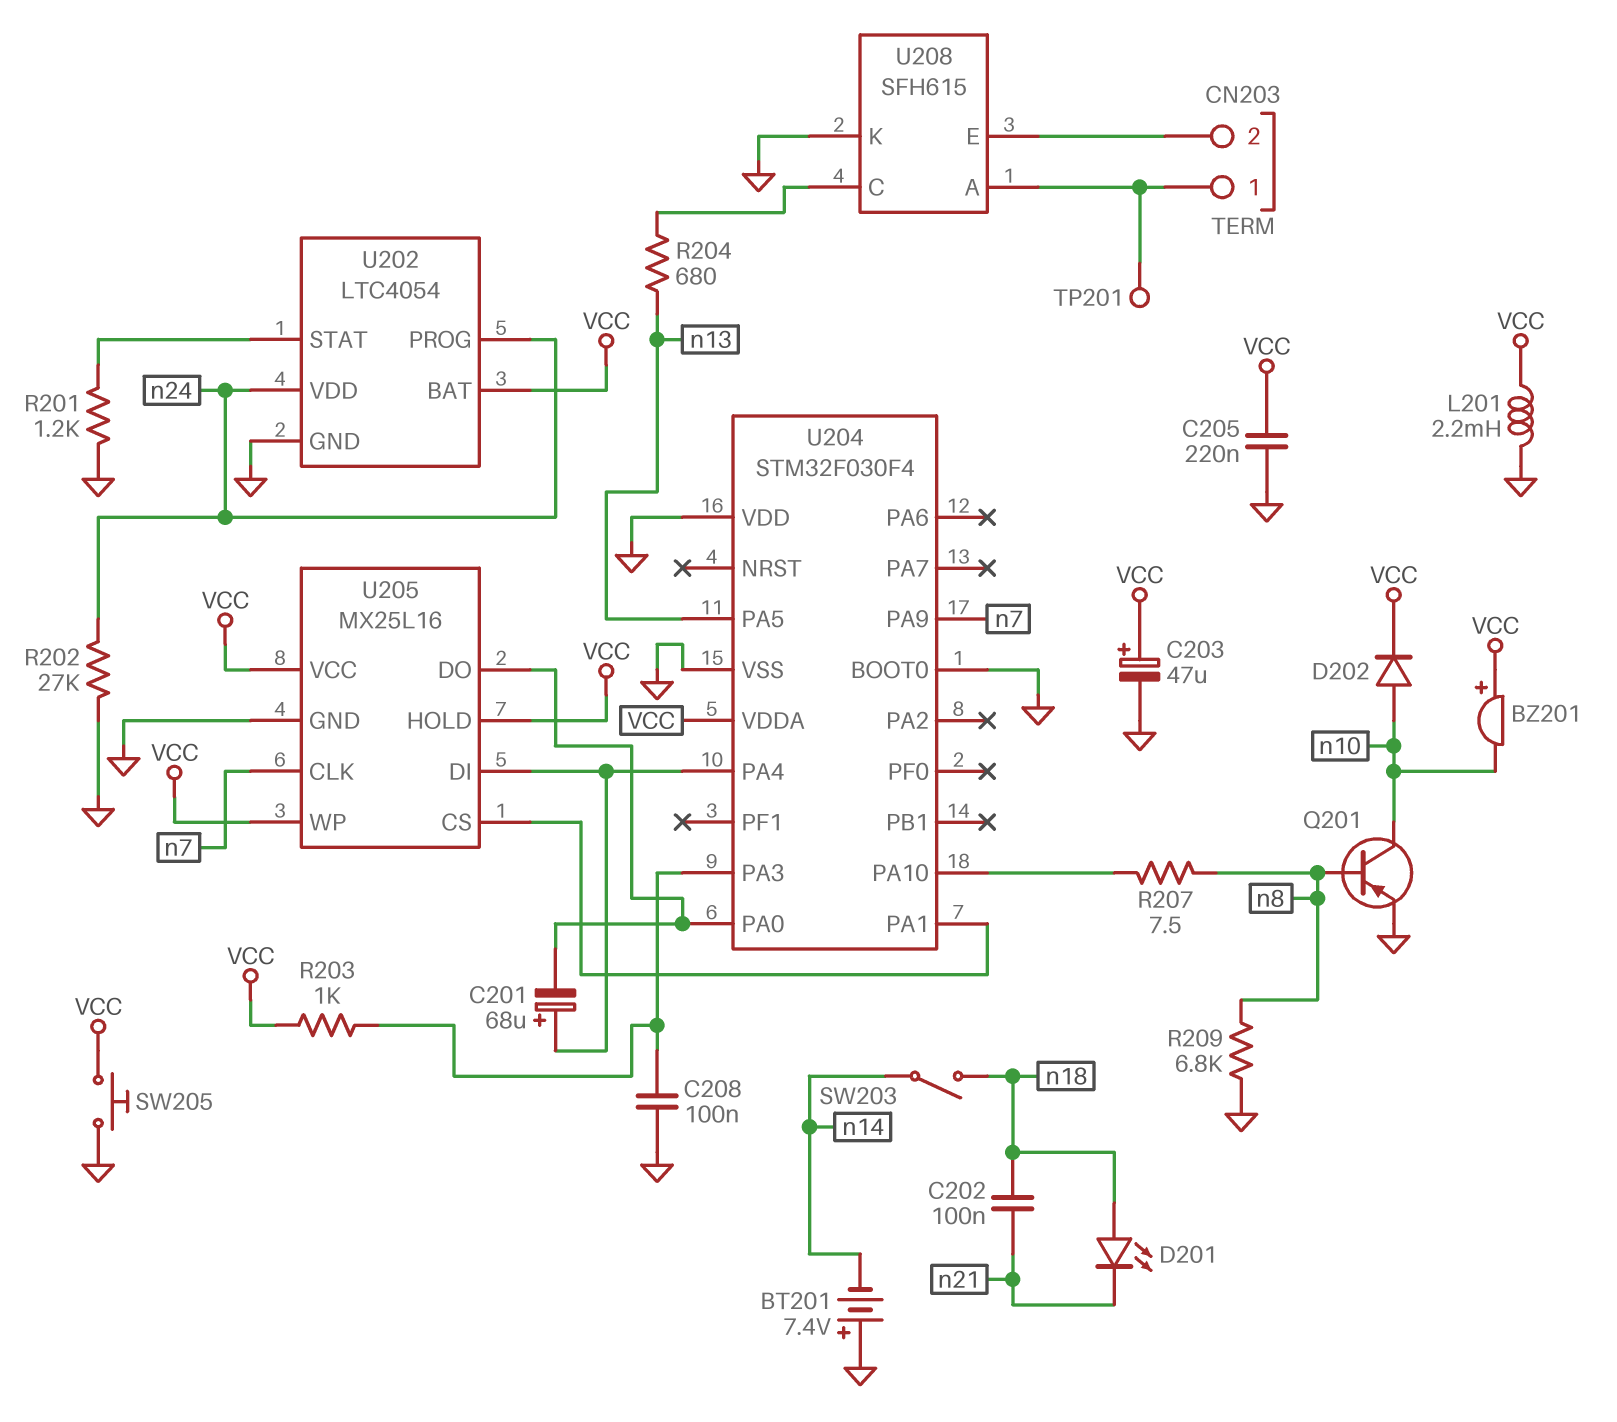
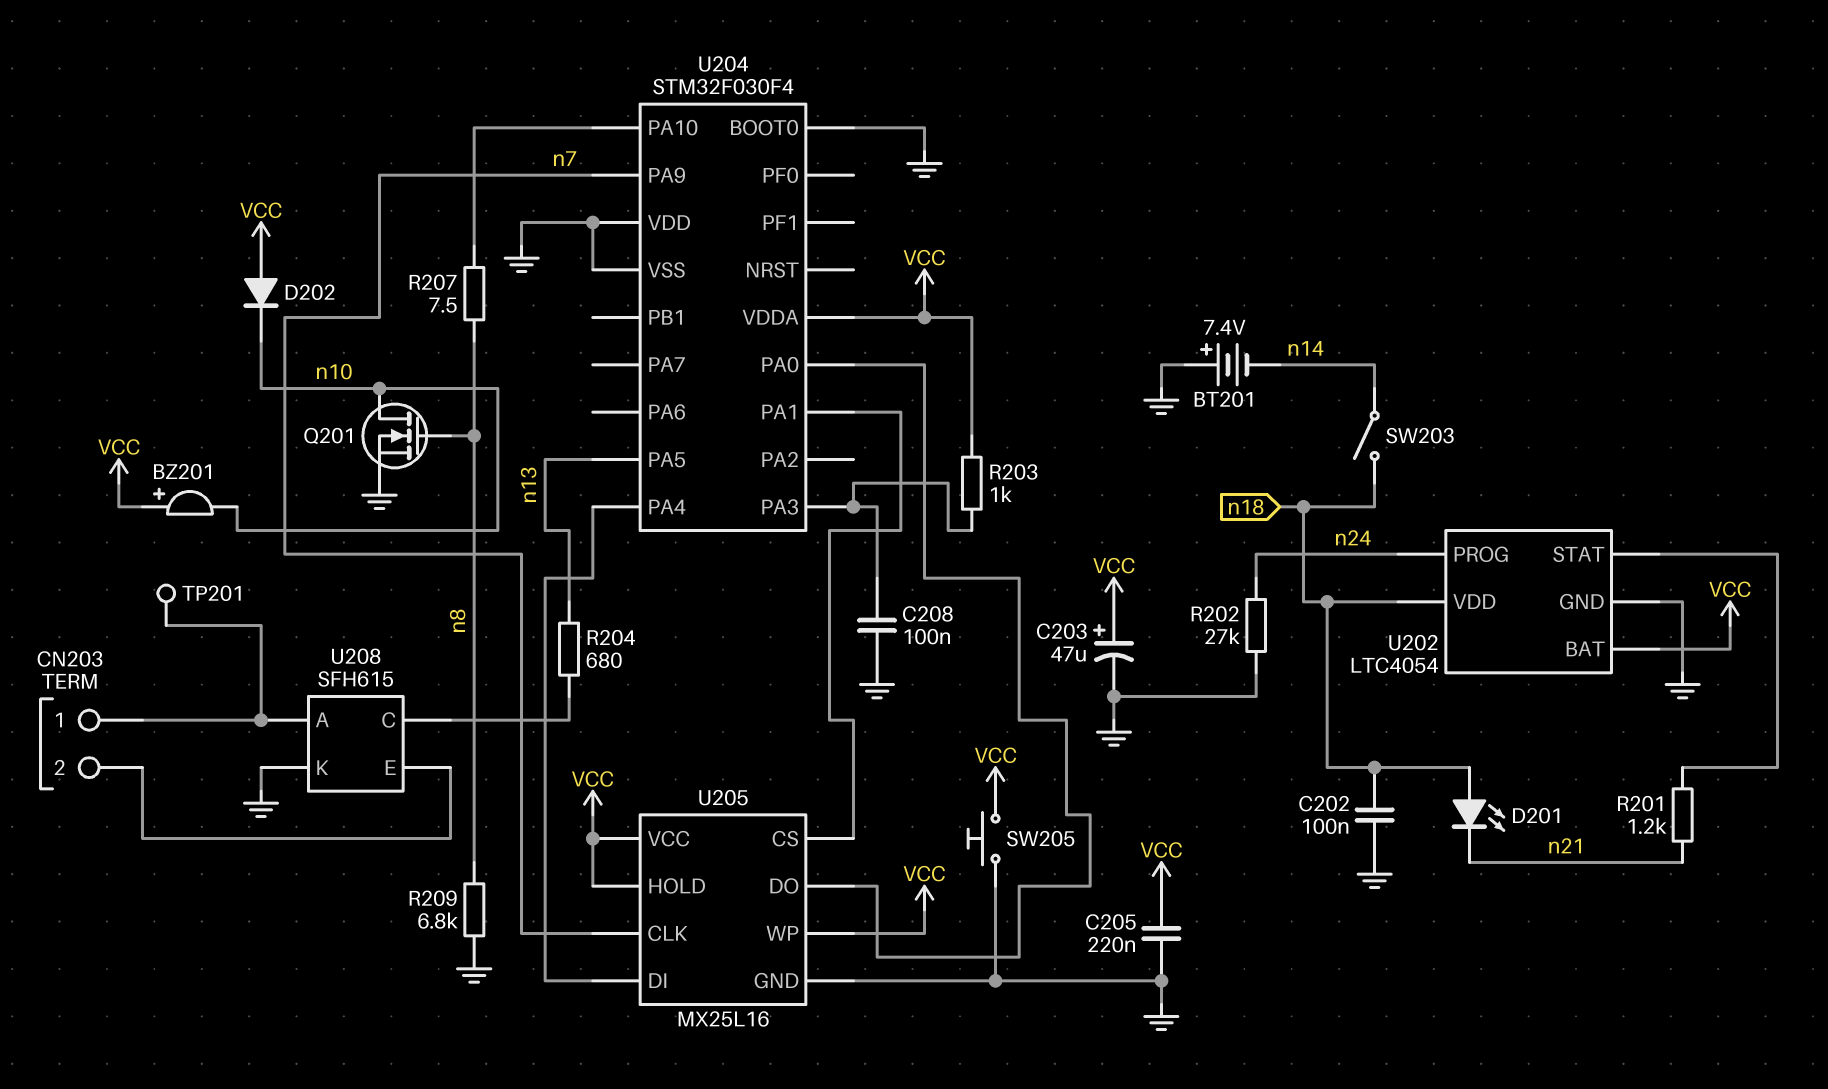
C201: 68uF (plus U204/PA4, minus U204/PA0) -> none
C202: 100nF (n18, n21) -> 100nF (GND, n18)
D202: diode (A n10, K VCC) -> diode (A VCC, K n10)
L201: 2.2mH (GND, VCC) -> none
Q201: PNP (B n8, C n10, E GND) -> NMOS (G n8, D n10, S GND)
R201: 1.2k (GND, U202/STAT) -> 1.2k (U202/STAT, n21)
U202 pin VDD: n24 -> n18

